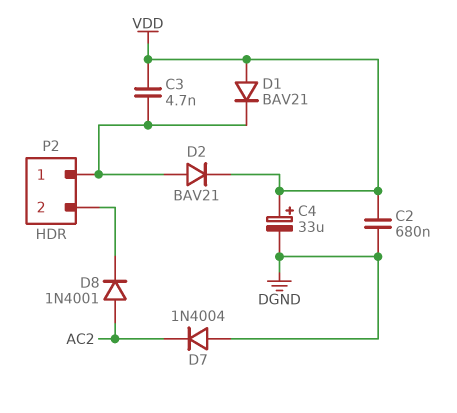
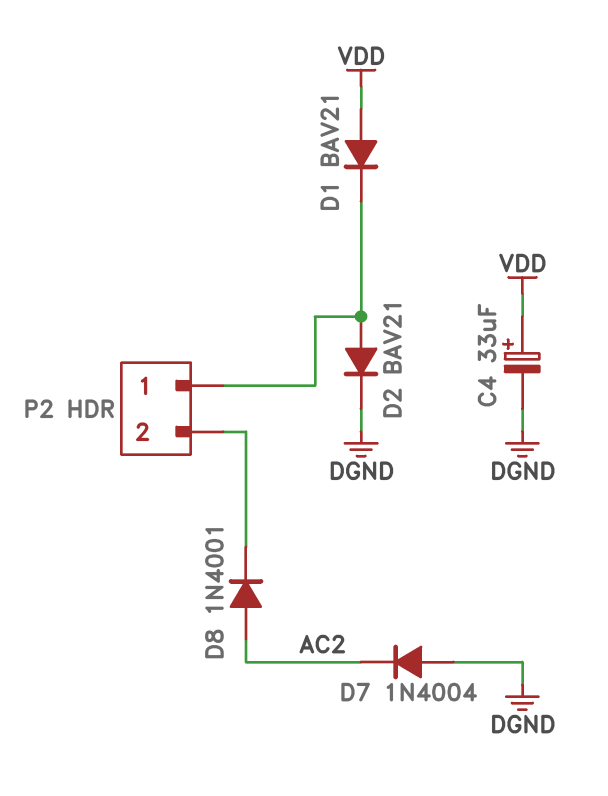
C2: 680nF (DGND, VDD) -> none
C3: 4.7nF (P2/1, VDD) -> none
D2: diode BAV21 (A P2/1, K VDD) -> diode BAV21 (A P2/1, K DGND)

